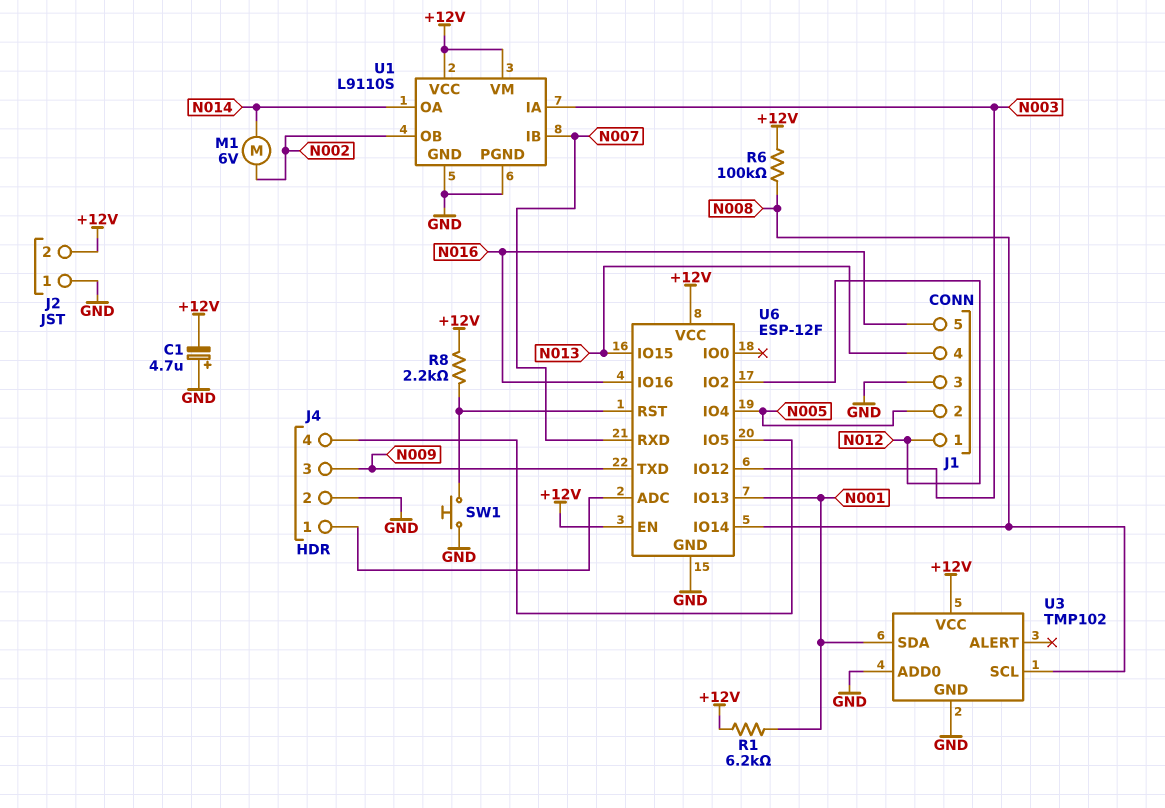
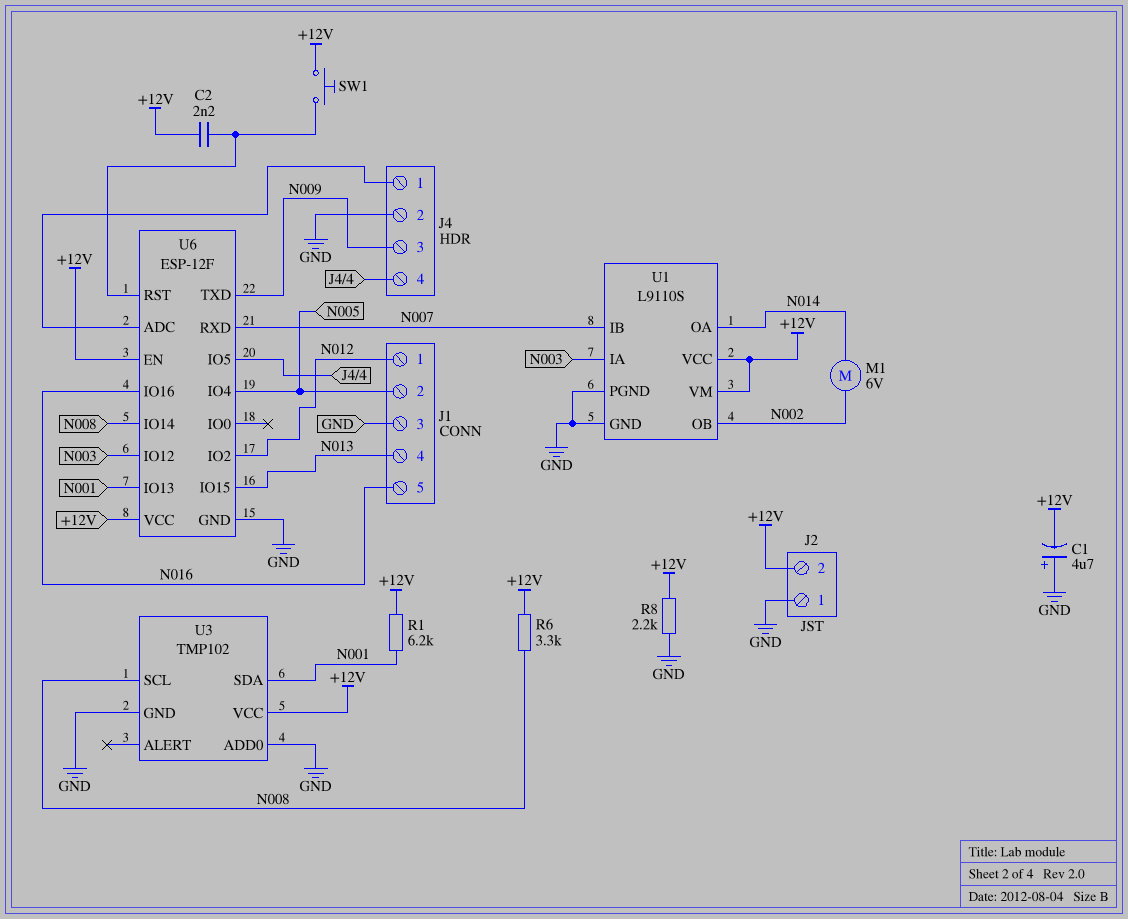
C2: none -> 2.2nF (+12V, U6/RST)
R6: 100k (+12V, N008) -> 3.3k (+12V, N008)
R8: 2.2k (+12V, U6/RST) -> 2.2k (+12V, GND)
SW1: button (GND, U6/RST) -> button (+12V, U6/RST)

